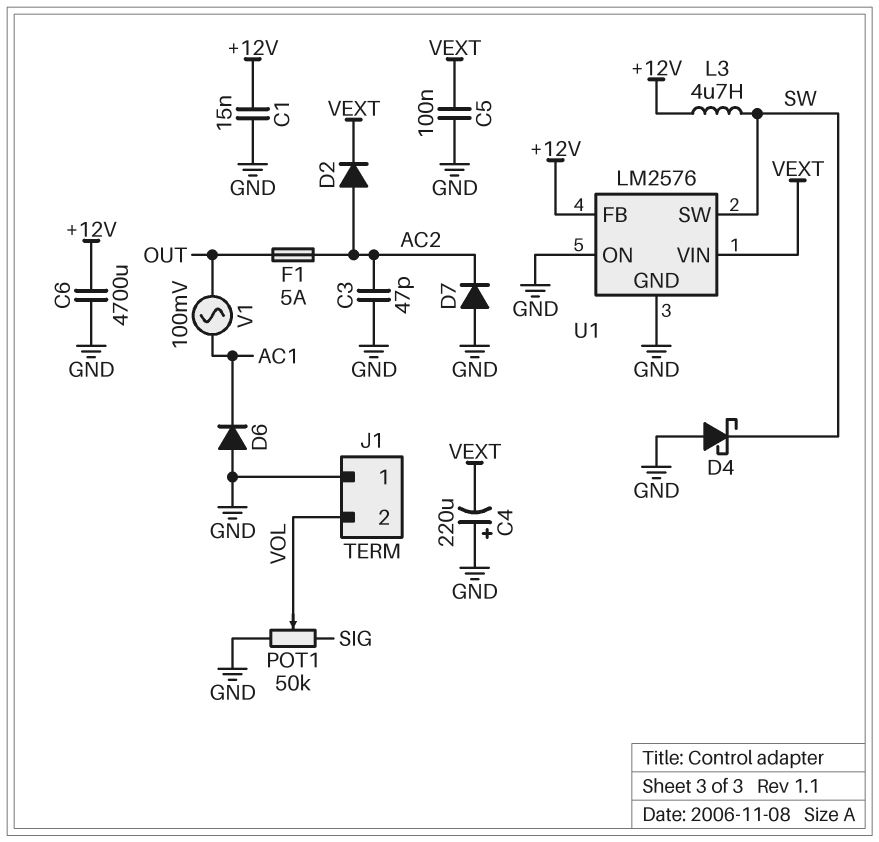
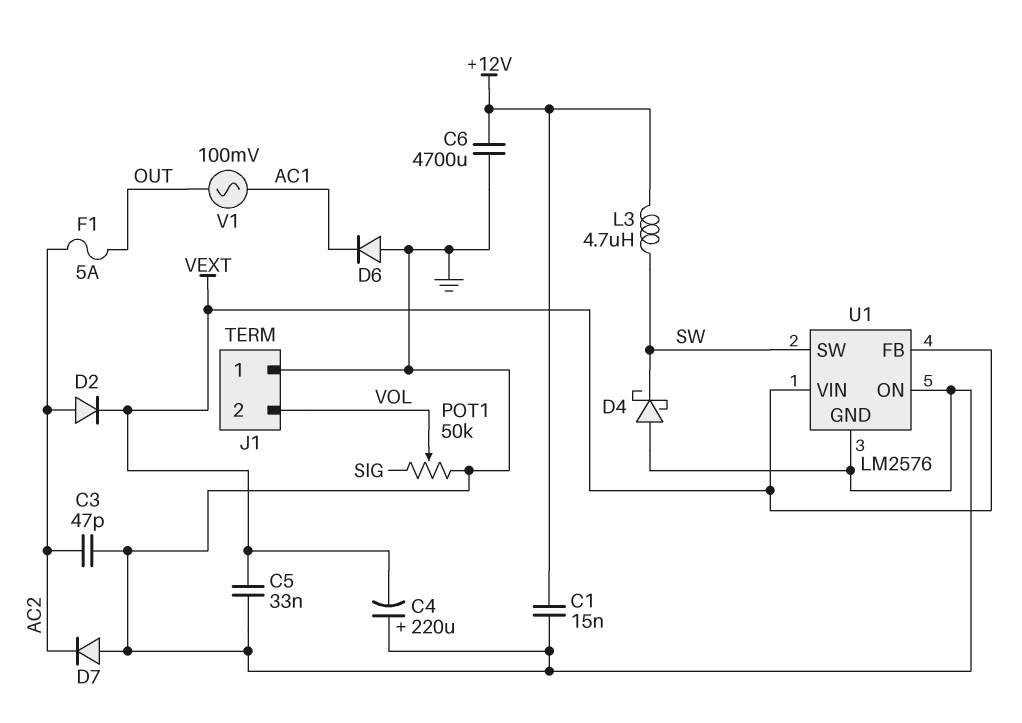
C5: 100nF (GND, VEXT) -> 33nF (GND, VEXT)
U1 pin FB: +12V -> VEXT

